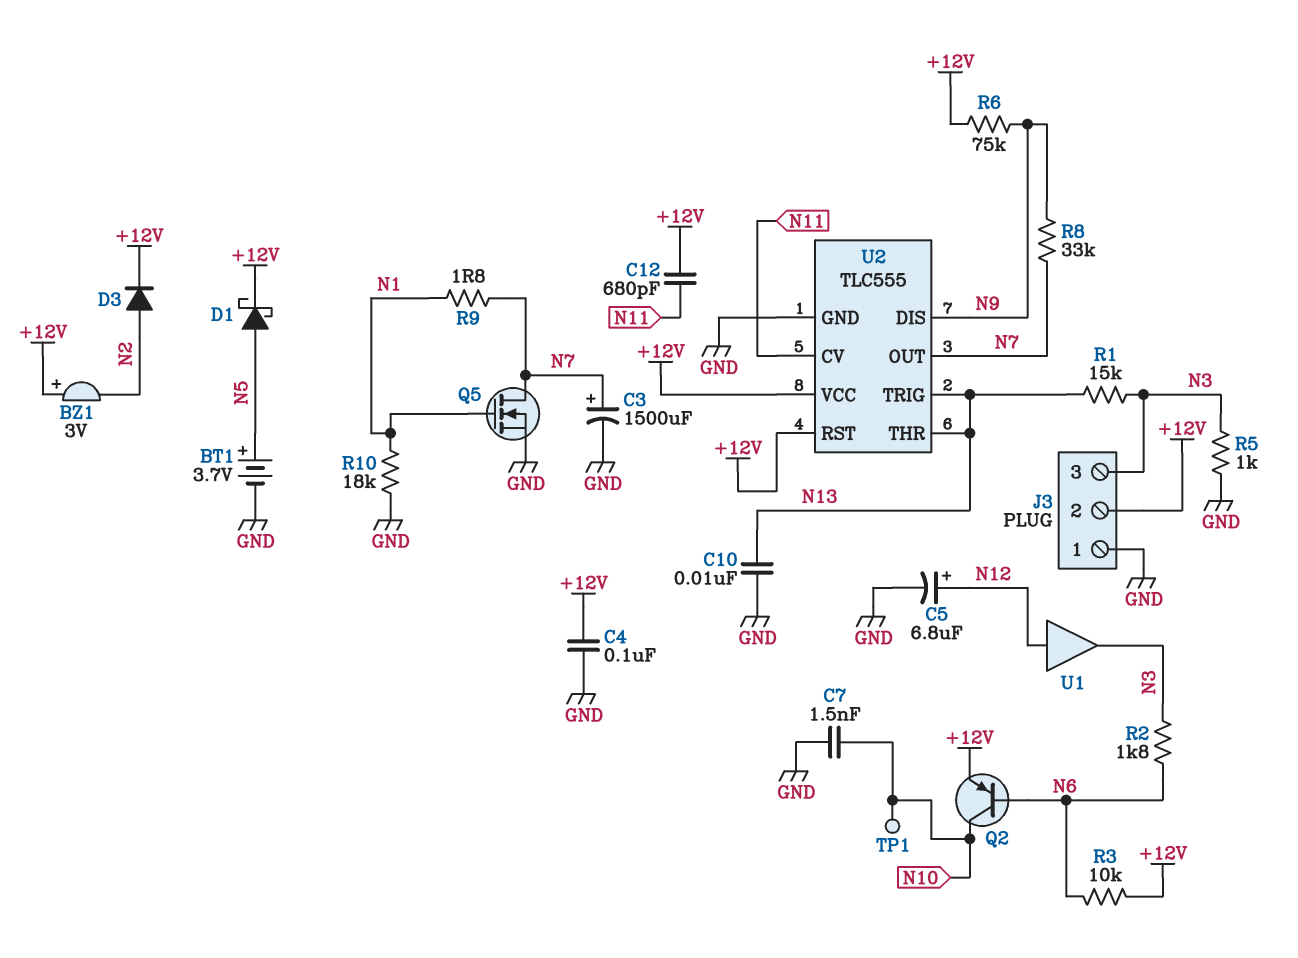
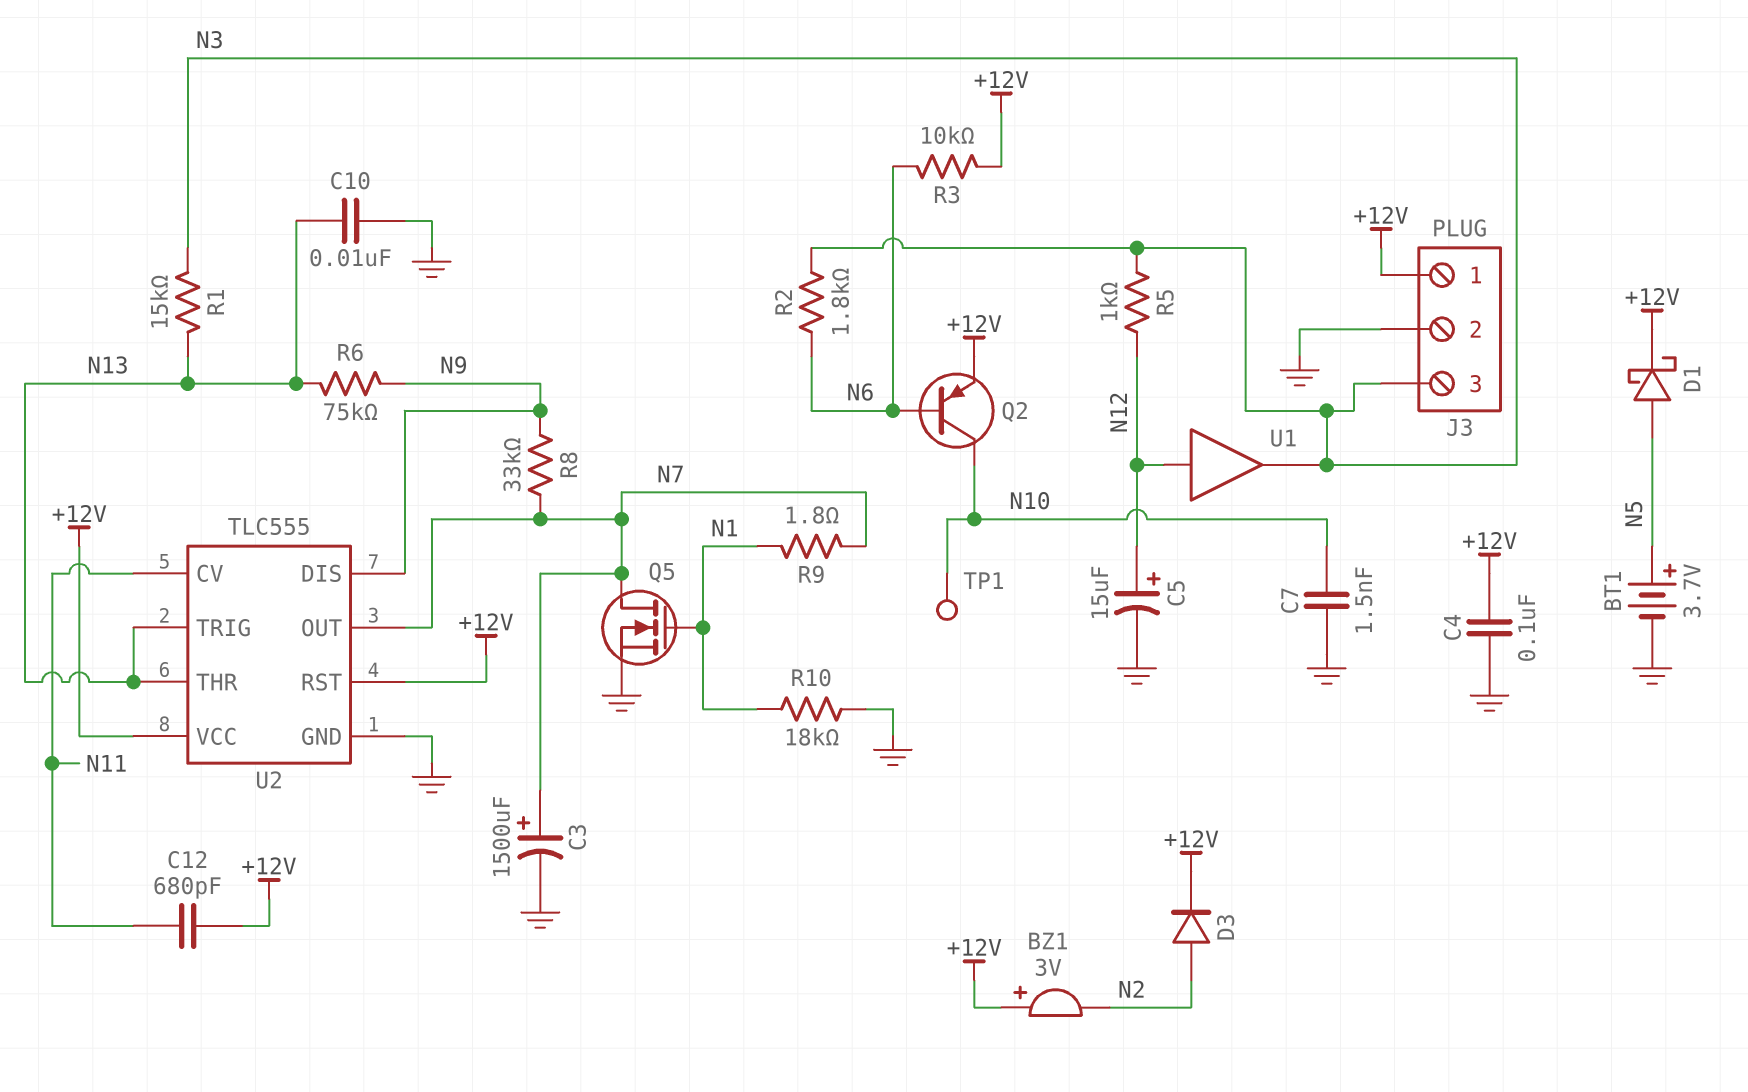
C5: 6.8uF (plus N12, minus GND) -> 15uF (plus N12, minus GND)
J3 pin 1: GND -> +12V
J3 pin 2: +12V -> GND
R5: 1k (GND, N3) -> 1k (N3, N12)
R6: 75k (+12V, N9) -> 75k (N9, N13)

